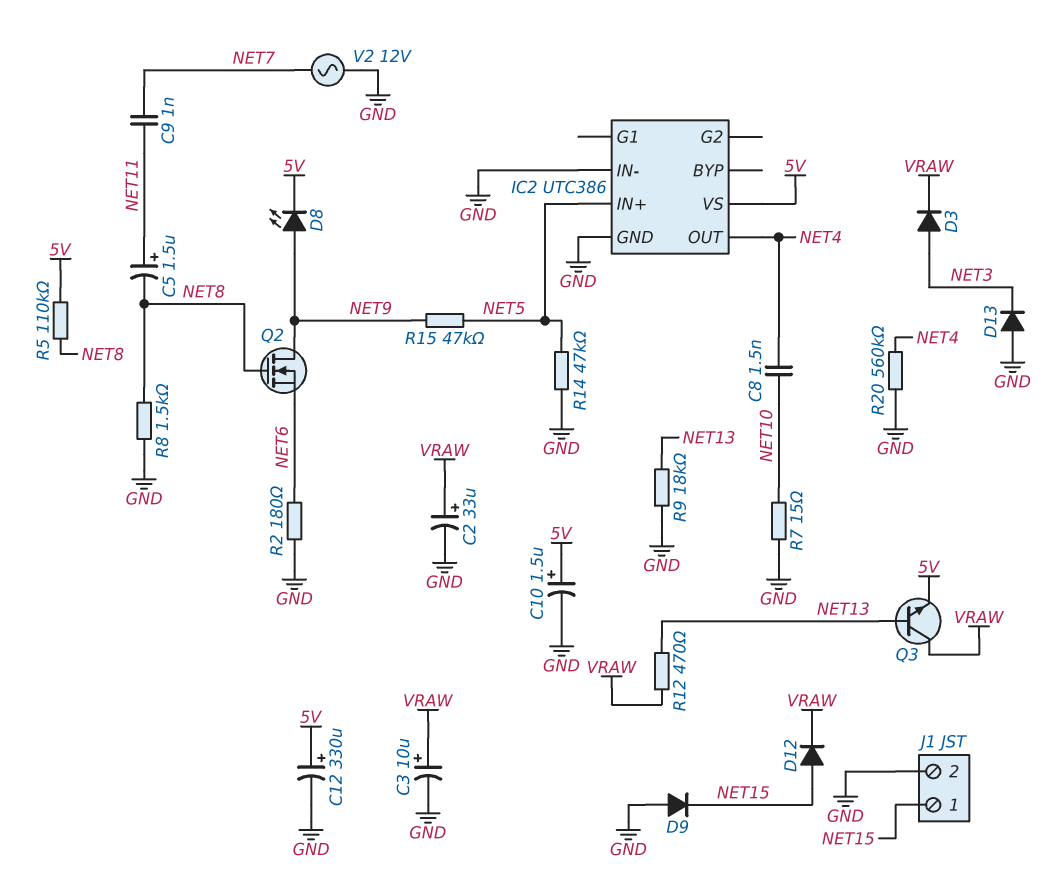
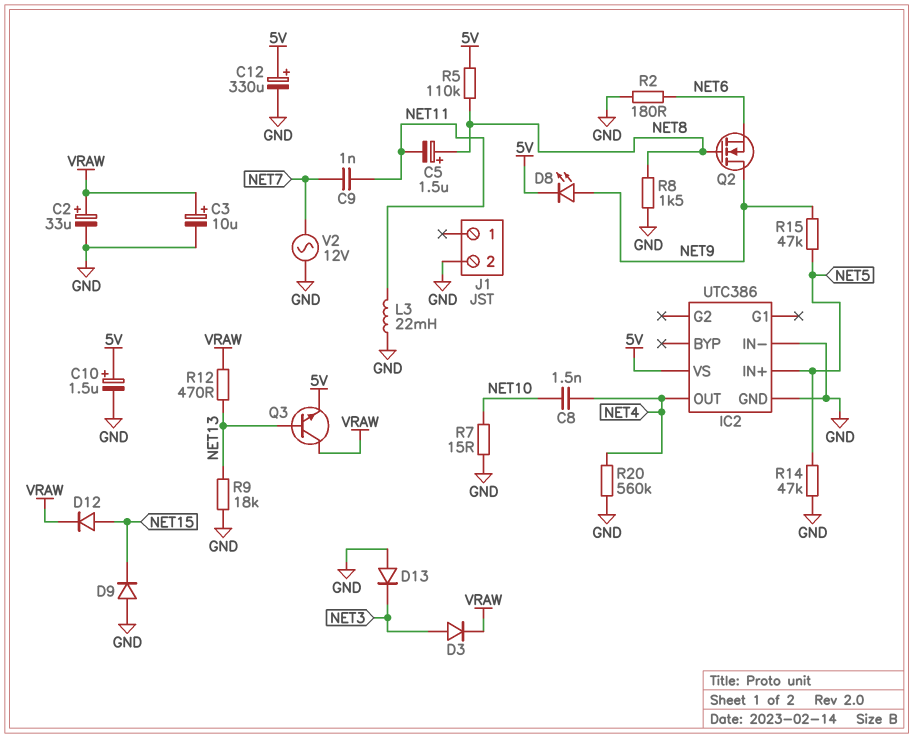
C5: 1.5uF (plus NET11, minus NET8) -> 1.5uF (plus NET8, minus NET11)
J1 pin 1: NET15 -> none
L3: none -> 22mH (GND, NET11)

